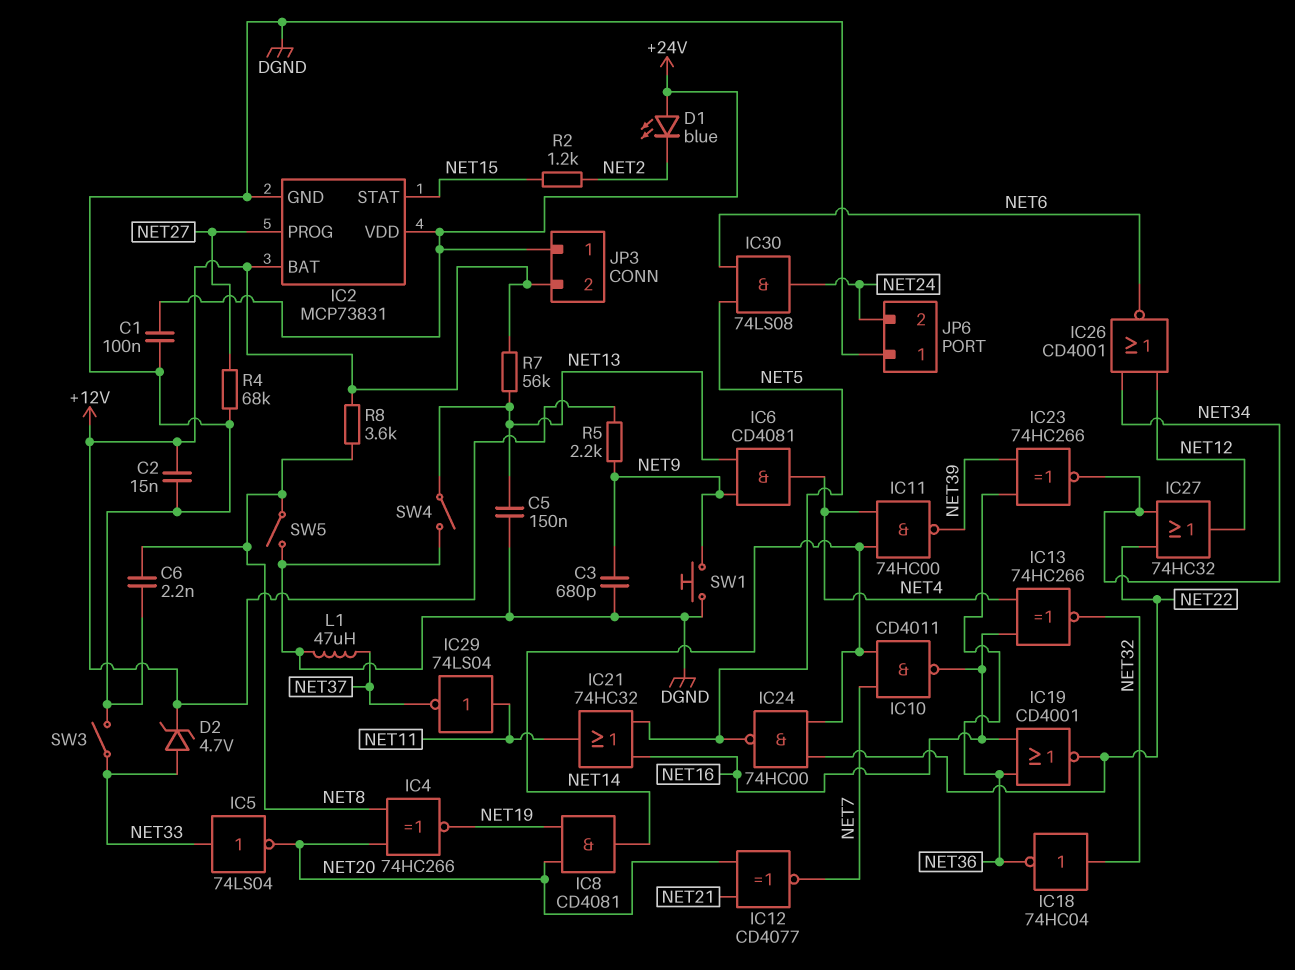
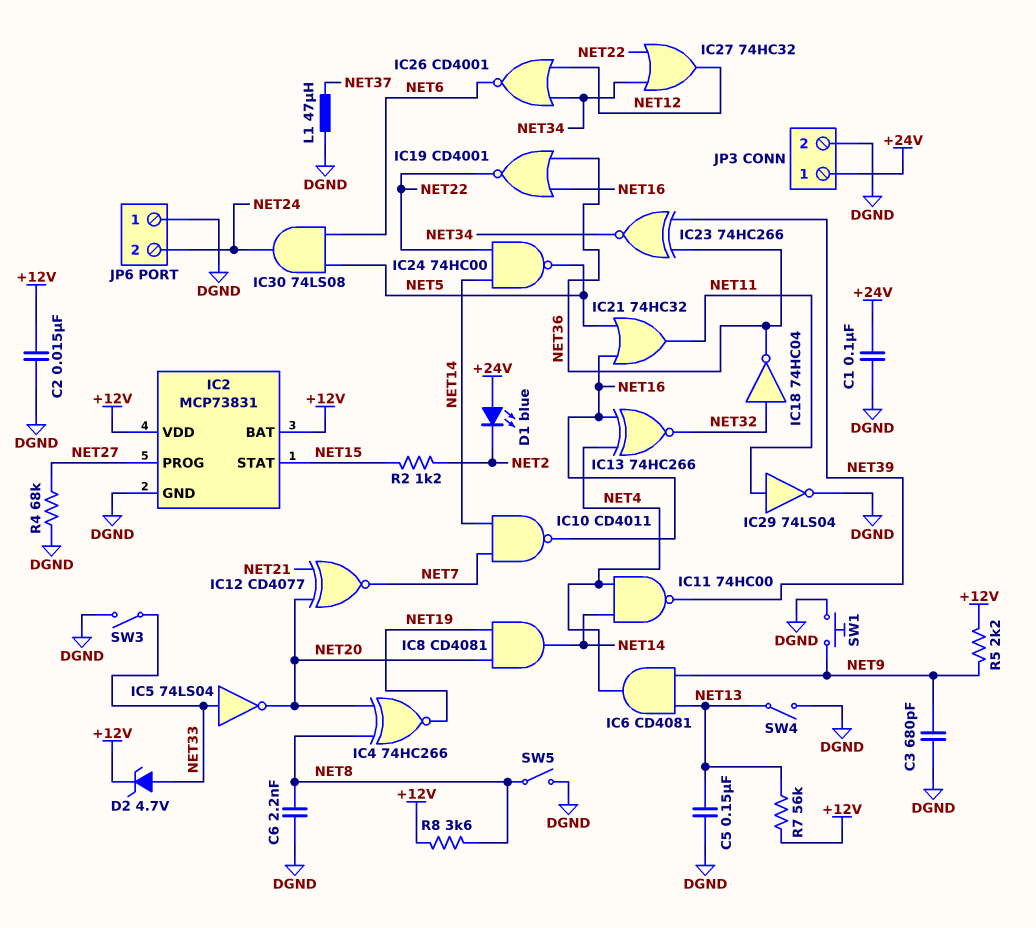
IC2 pin VDD: +24V -> +12V
IC29: NOT 74LS04 (in NET11, out NET37) -> NOT 74LS04 (in NET11, out DGND)
JP3 pin 2: +12V -> DGND

